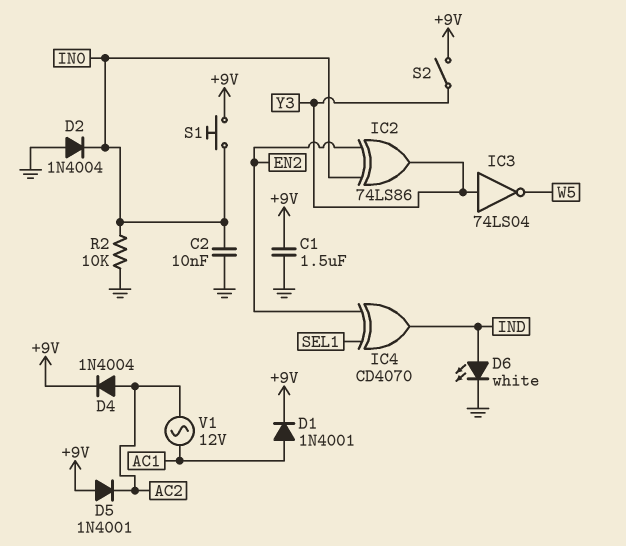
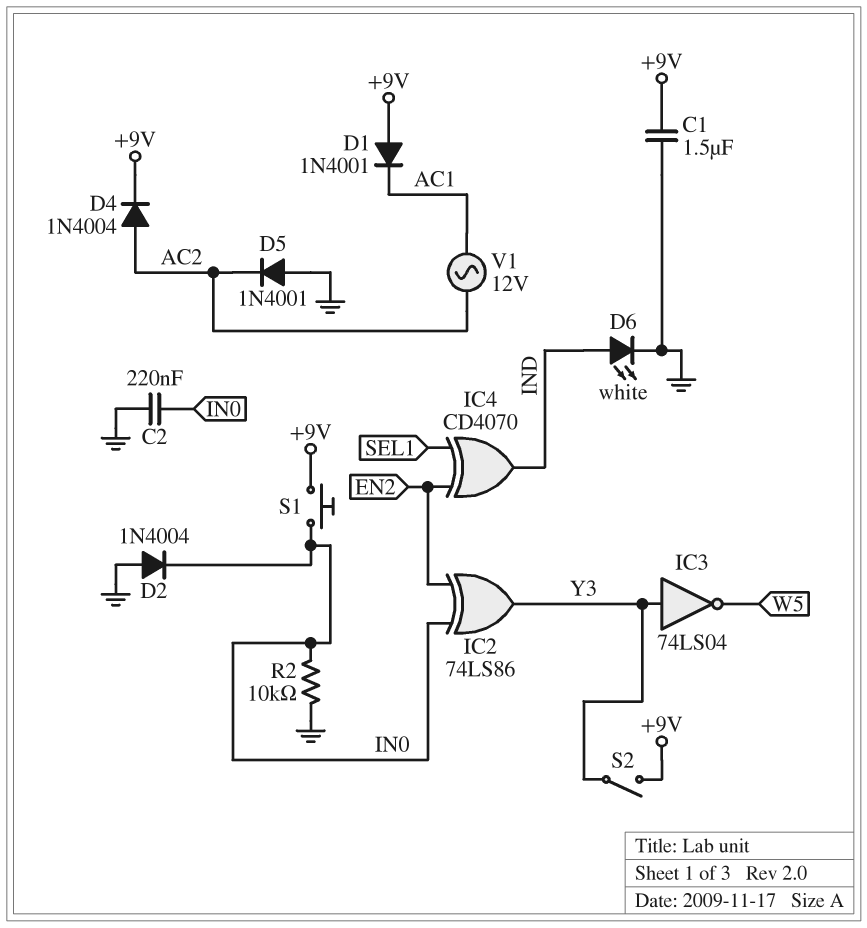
C2: 10nF (GND, IN0) -> 220nF (GND, IN0)
D1: diode 1N4001 (A AC1, K +9V) -> diode 1N4001 (A +9V, K AC1)
D5: diode 1N4001 (A +9V, K AC2) -> diode 1N4001 (A GND, K AC2)

